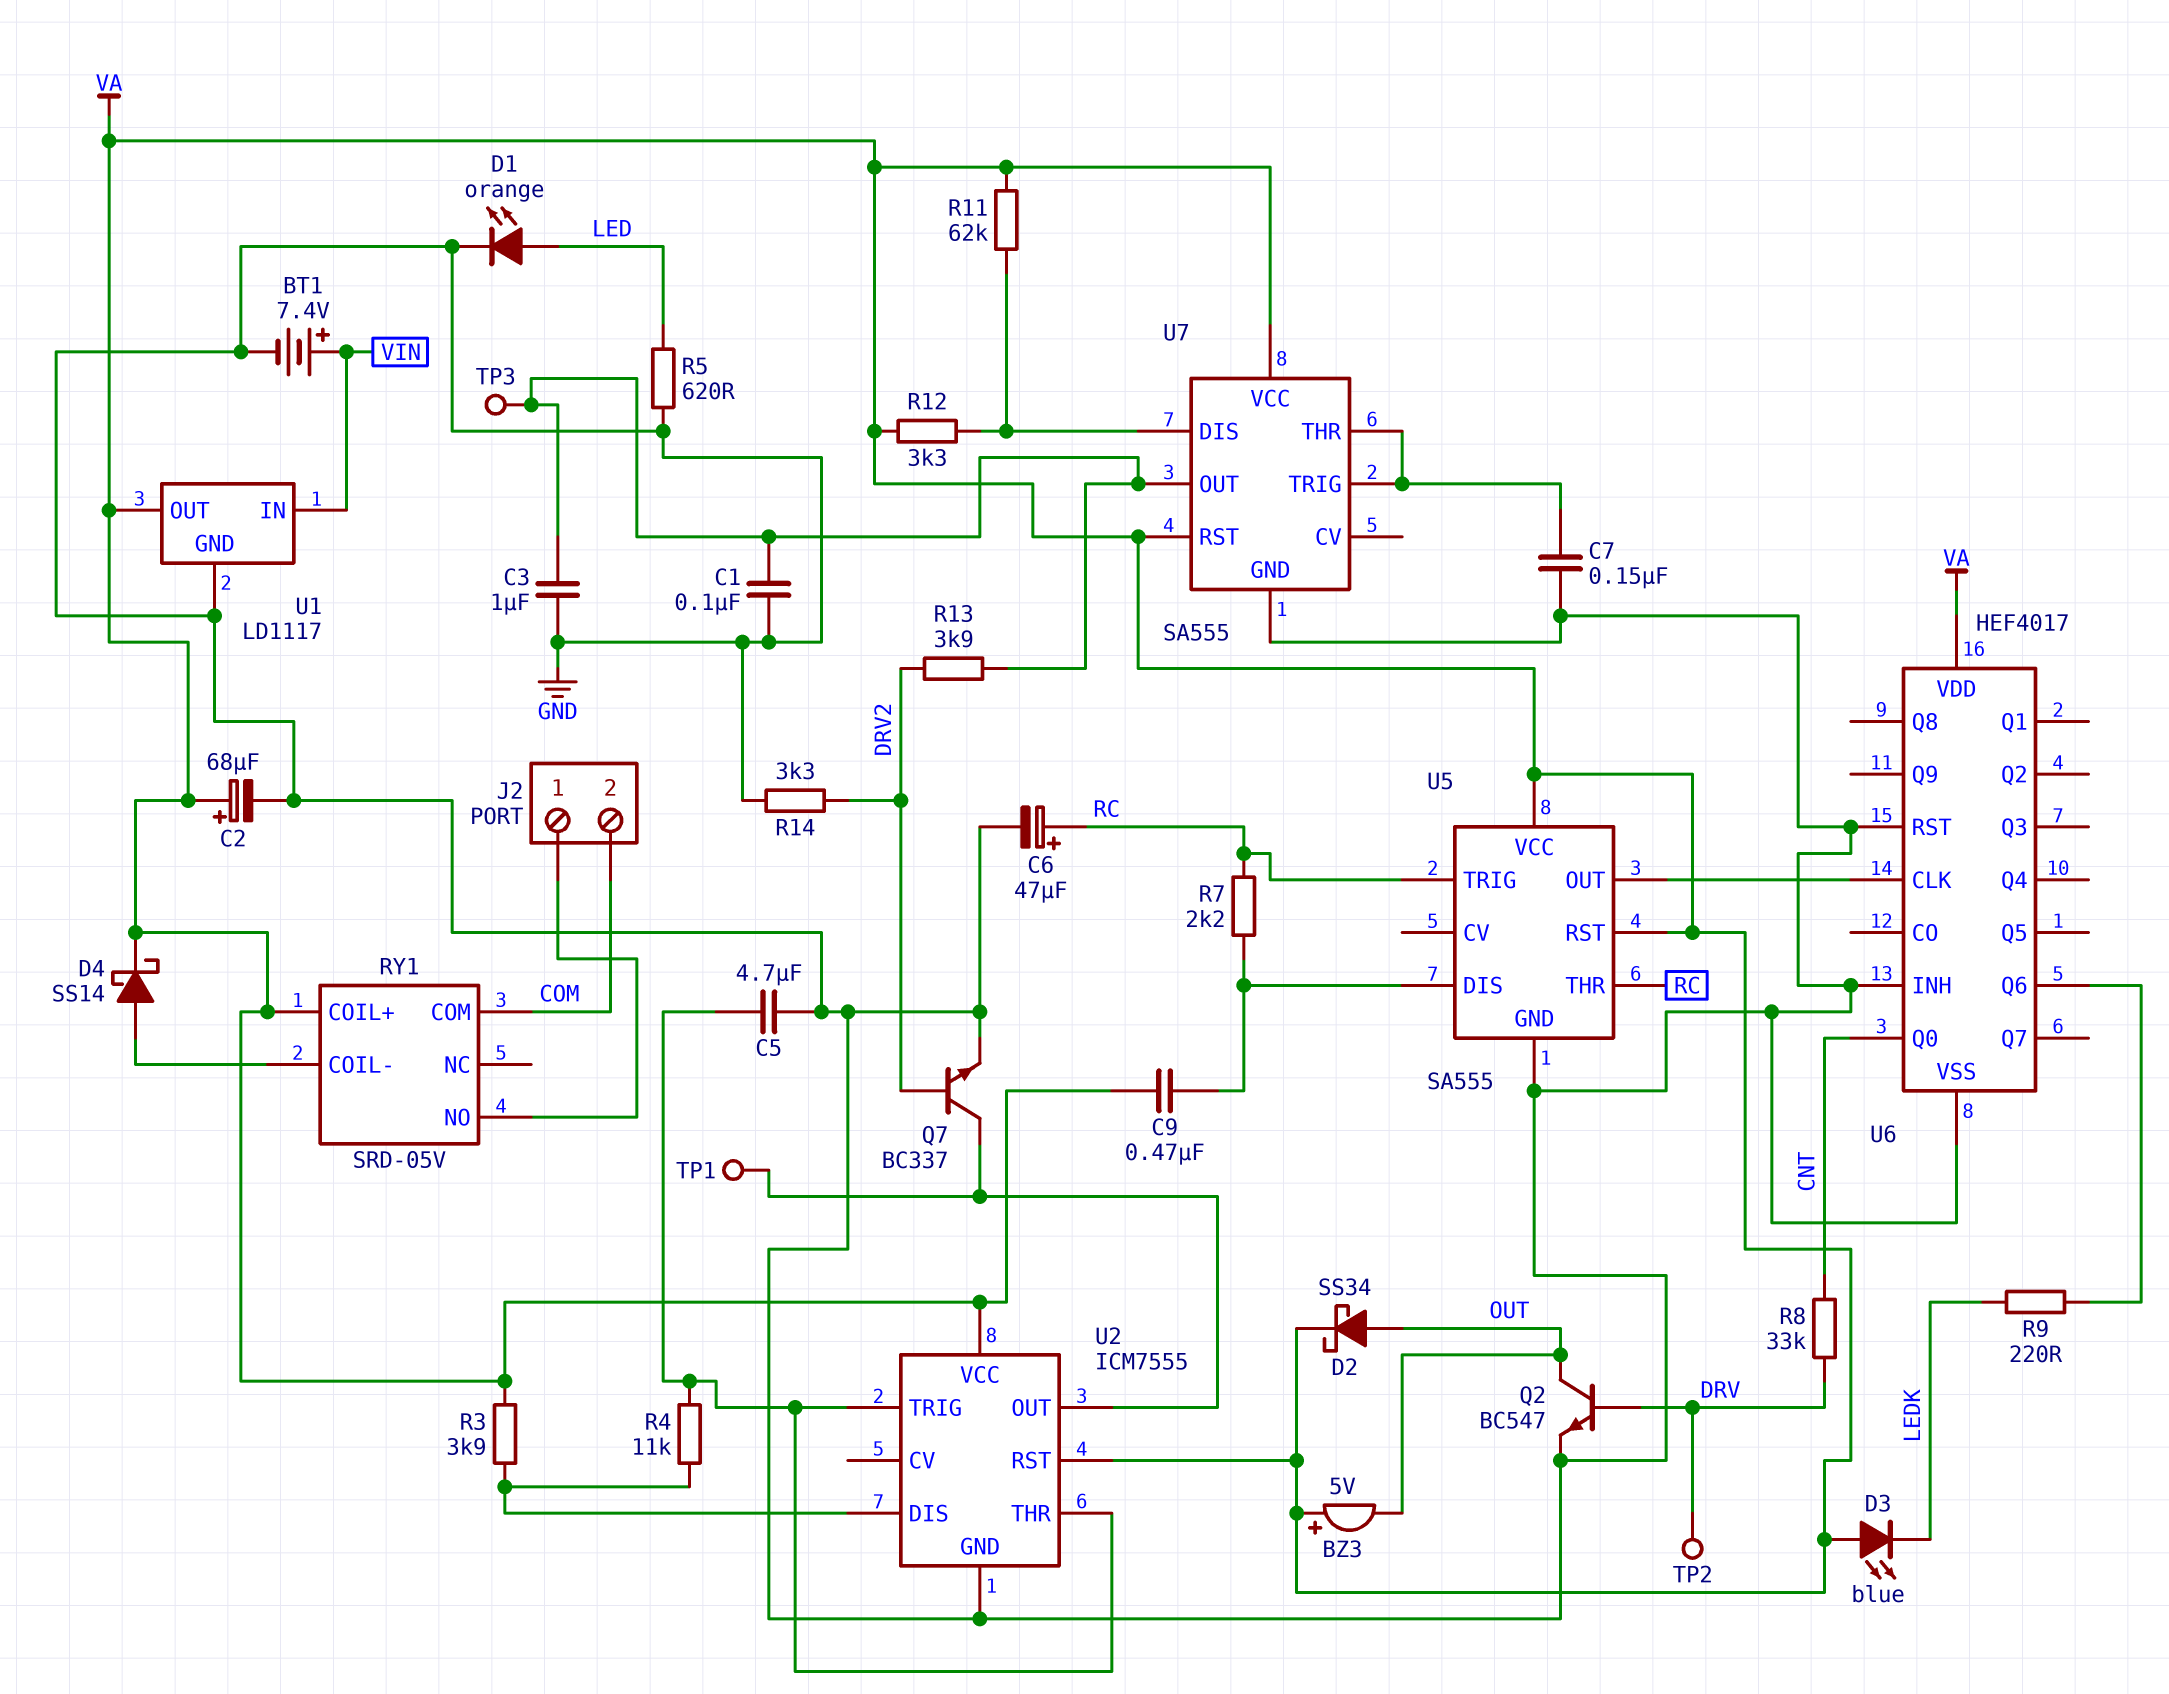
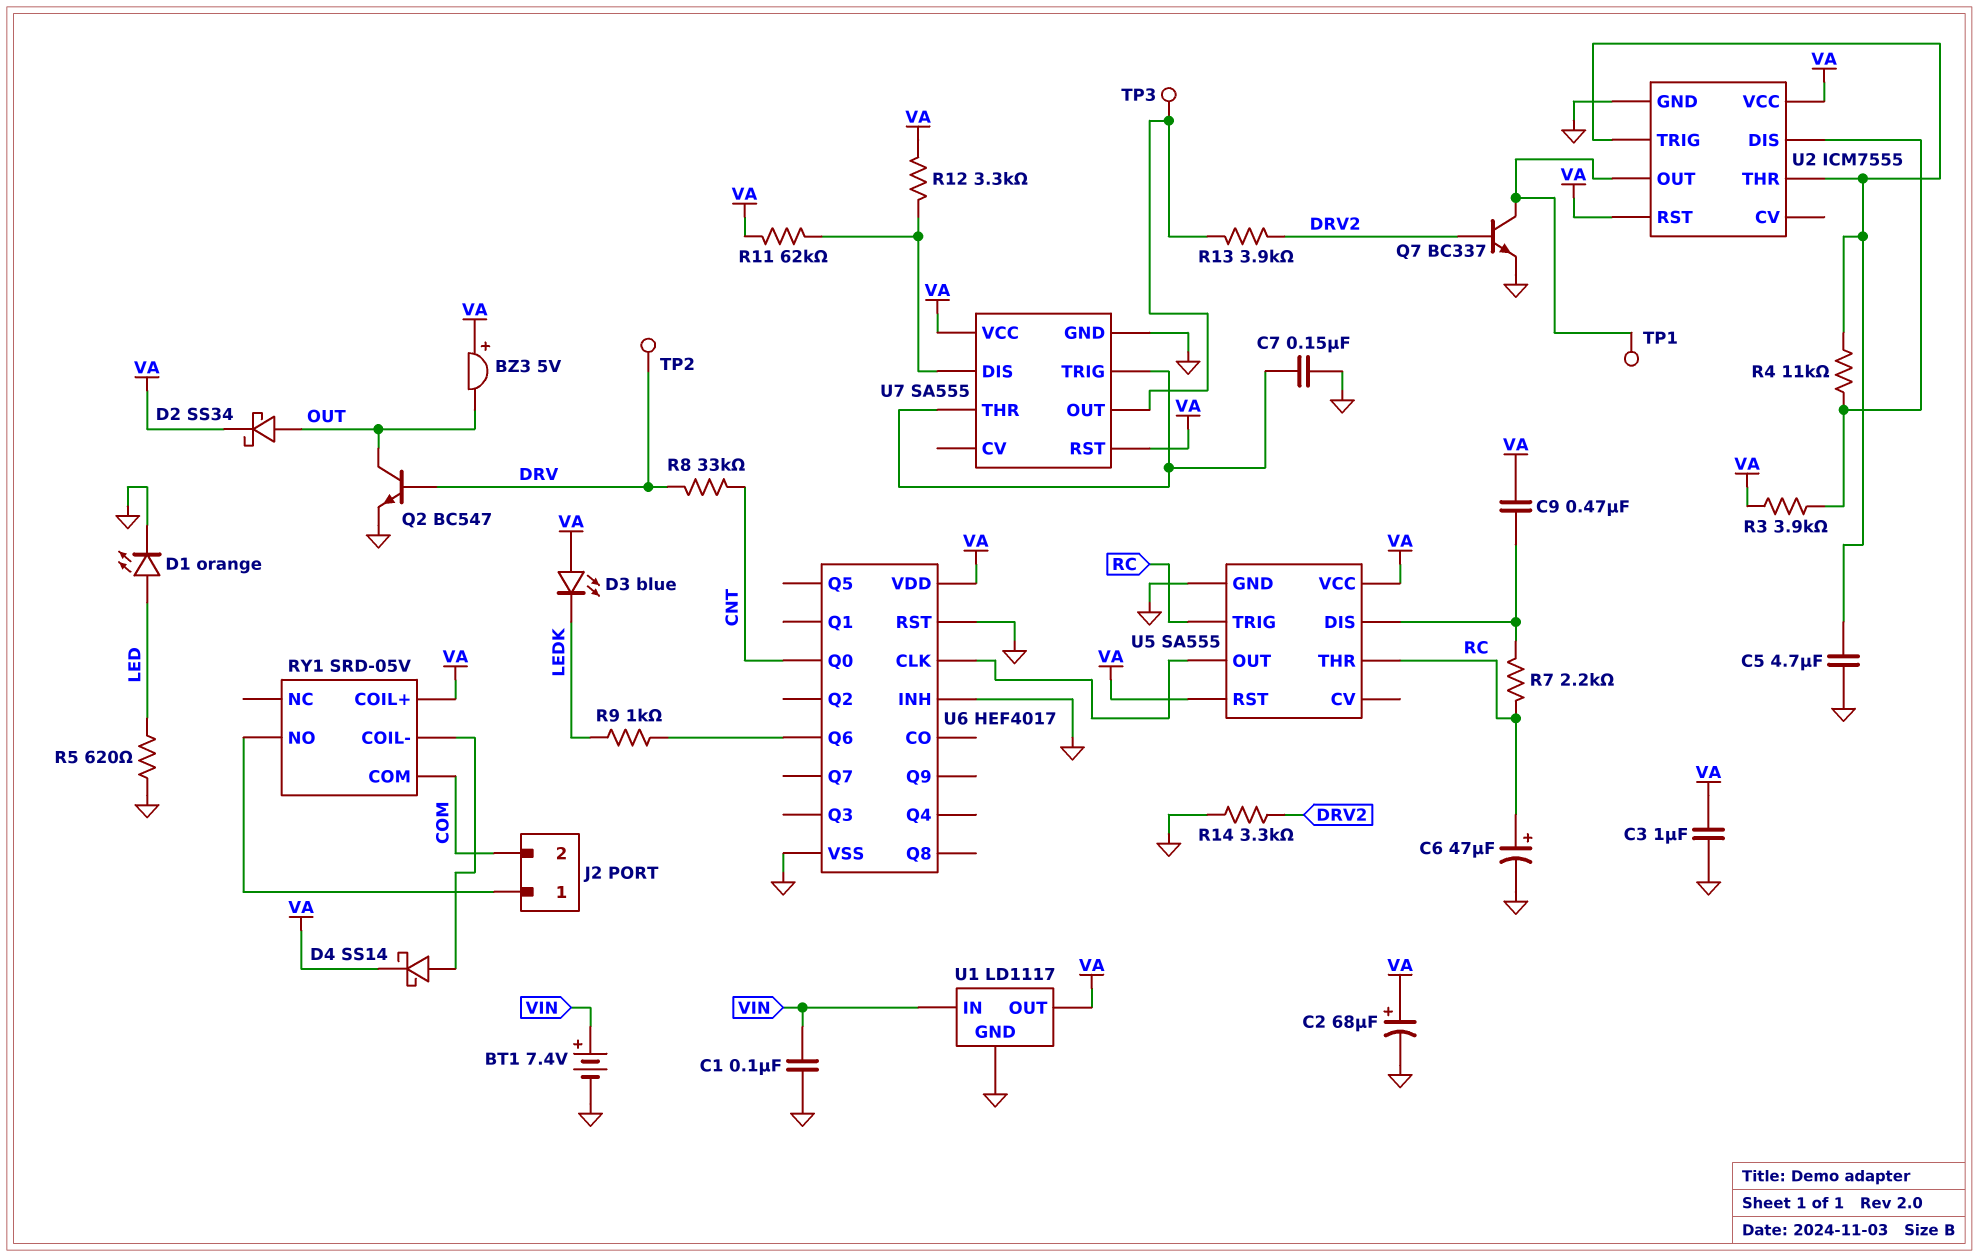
C1: 100nF (GND, U7/OUT) -> 100nF (GND, VIN)
C3: 1uF (GND, U7/OUT) -> 1uF (GND, VA)
R9: 220 (LEDK, U6/Q6) -> 1k (LEDK, U6/Q6)

